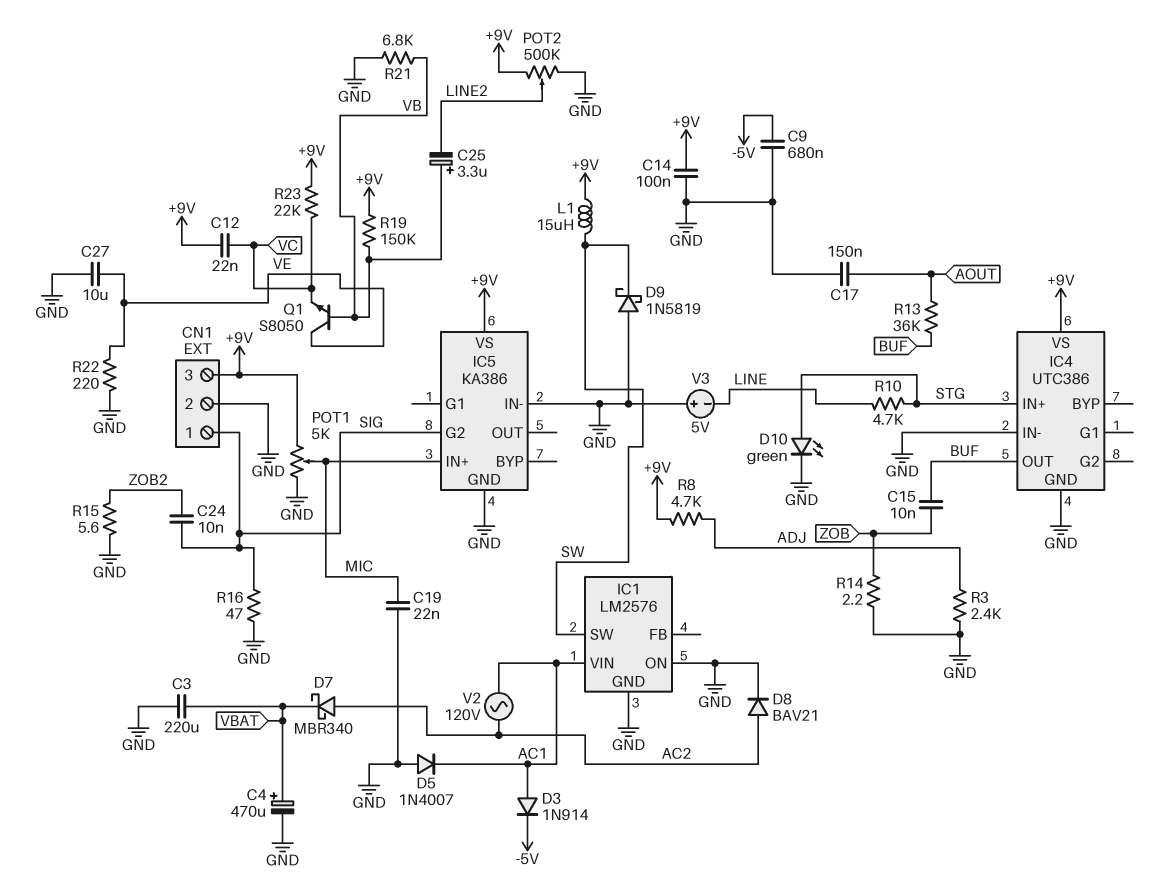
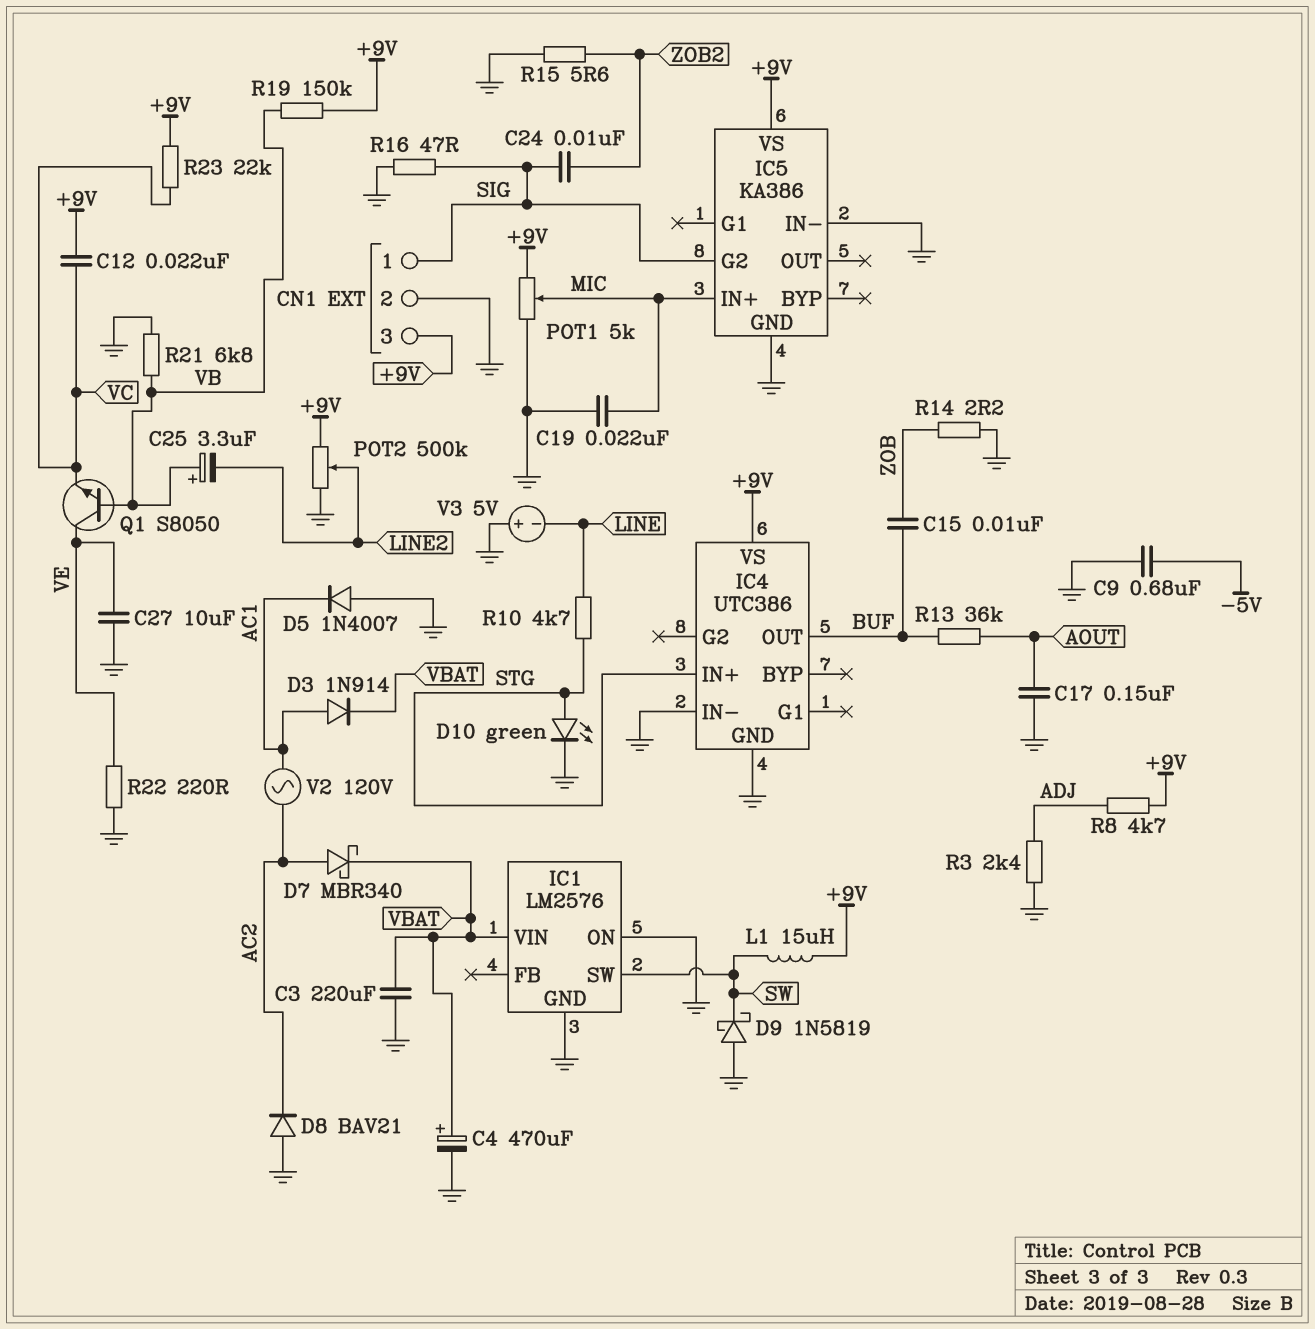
C14: 100nF (+9V, GND) -> none
D3: diode 1N914 (A AC1, K -5V) -> diode 1N914 (A AC1, K VBAT)
D8: diode BAV21 (A AC2, K GND) -> diode BAV21 (A GND, K AC2)
IC1 pin VIN: AC1 -> VBAT

